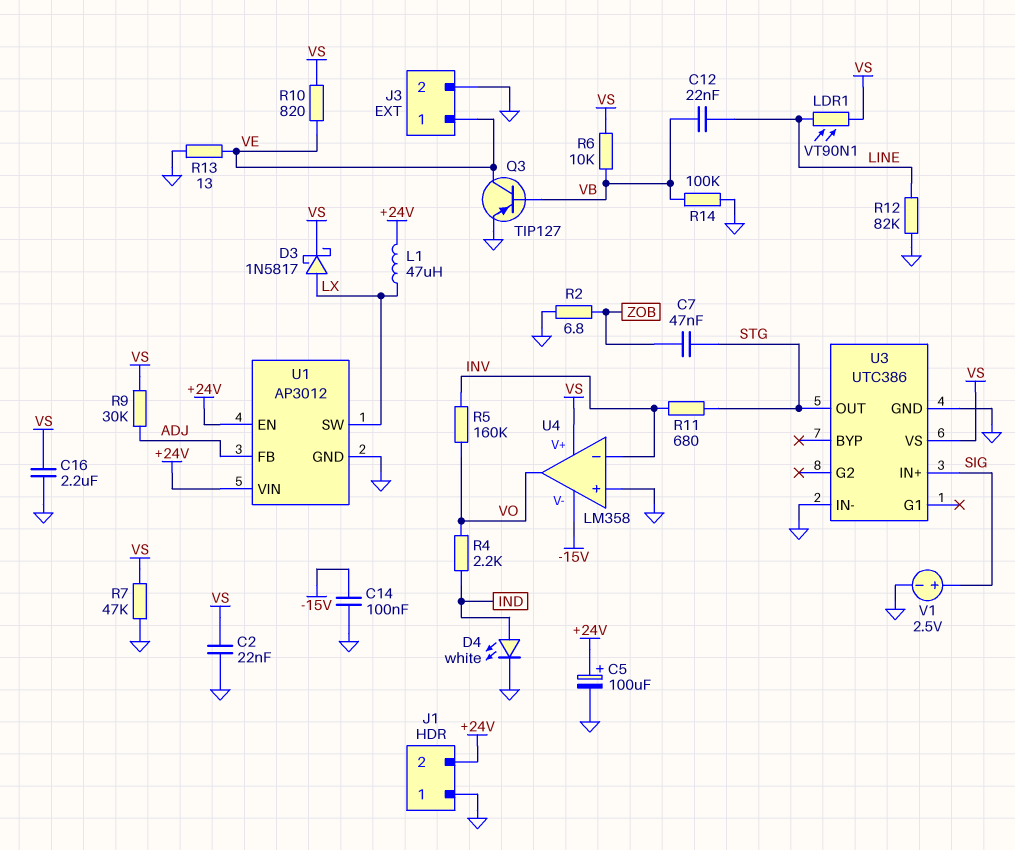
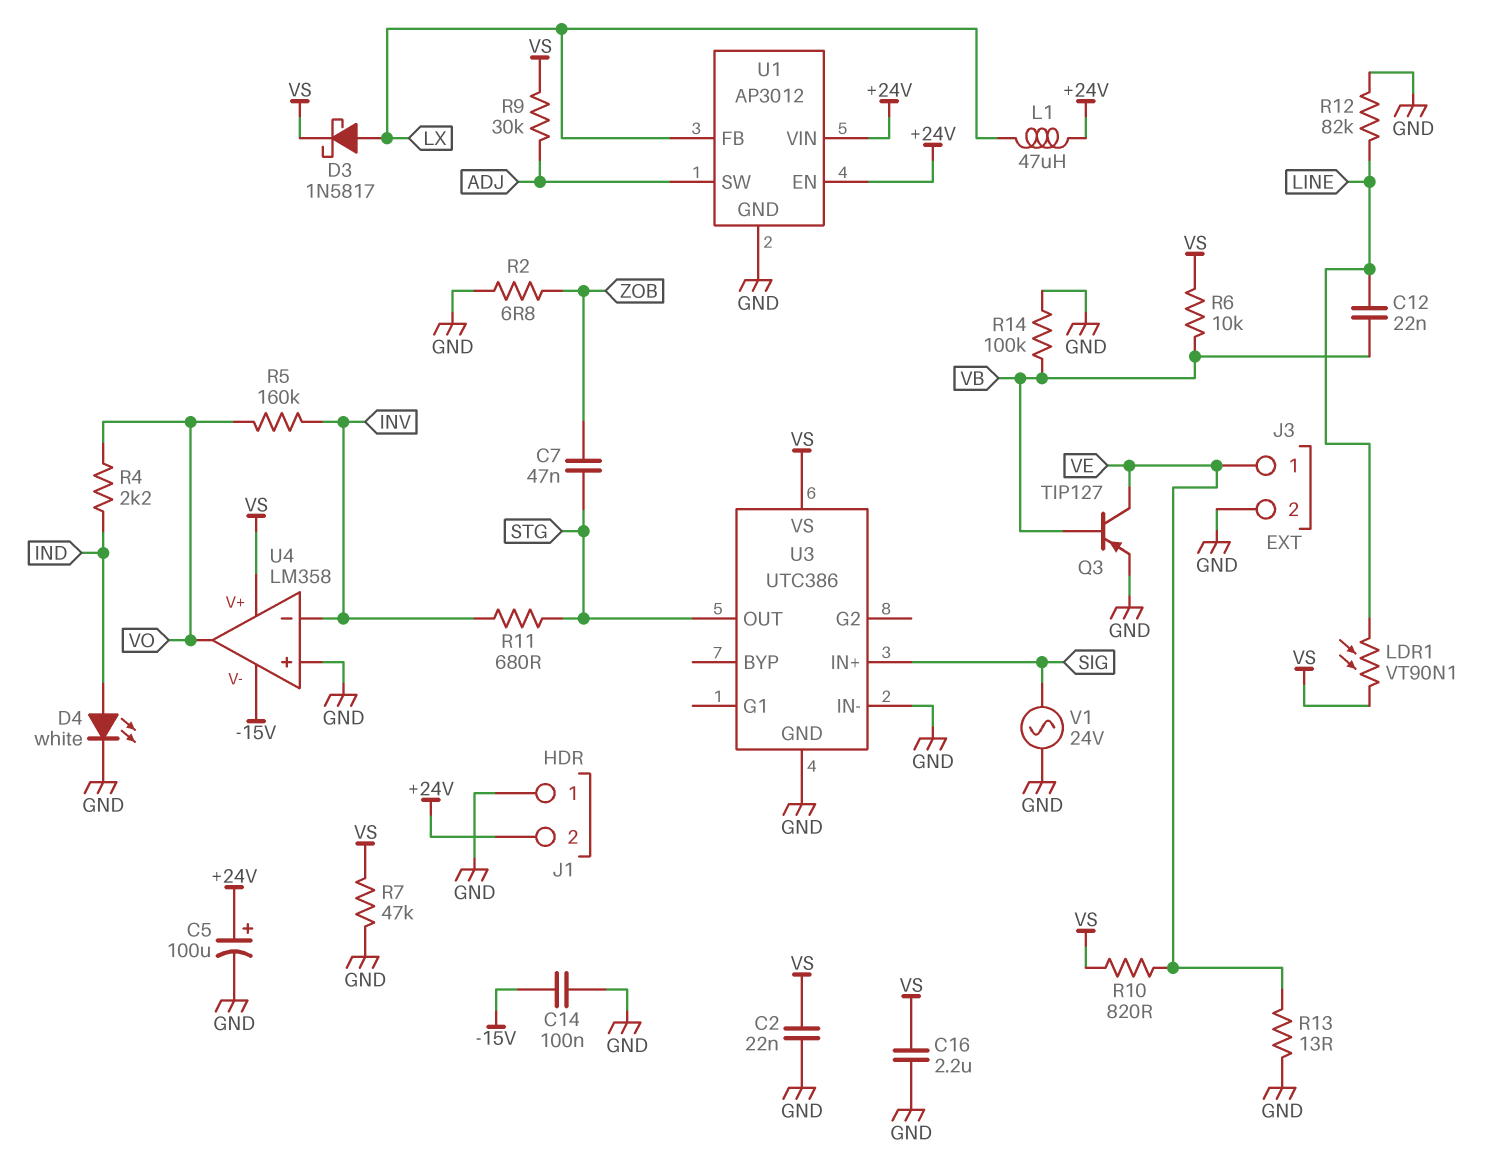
U1 pin FB: ADJ -> LX
U1 pin SW: LX -> ADJ
V1: 2.5V (plus SIG, minus GND) -> AC 24V (GND, SIG)

